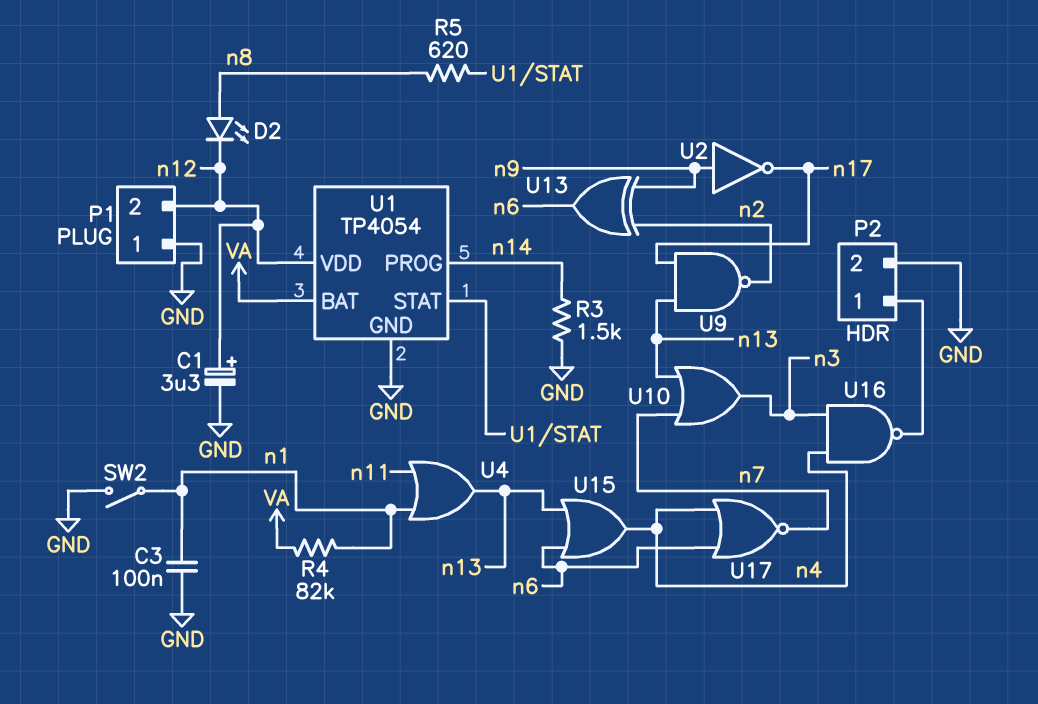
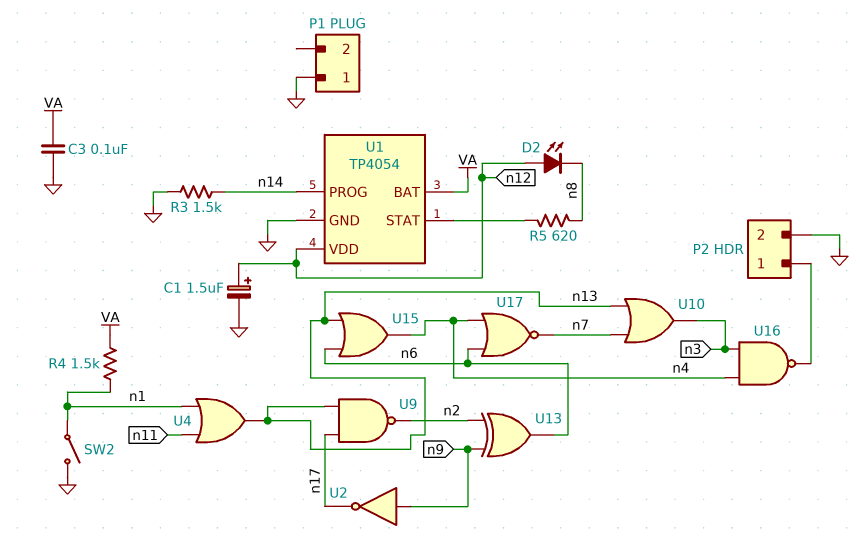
C1: 3.3uF (plus n12, minus GND) -> 1.5uF (plus n12, minus GND)
C3: 100nF (GND, n1) -> 100nF (GND, VA)
D2: LED (A n8, K n12) -> LED (A n12, K n8)
P1 pin 2: n12 -> none
R4: 82k (VA, n1) -> 1.5k (VA, n1)

